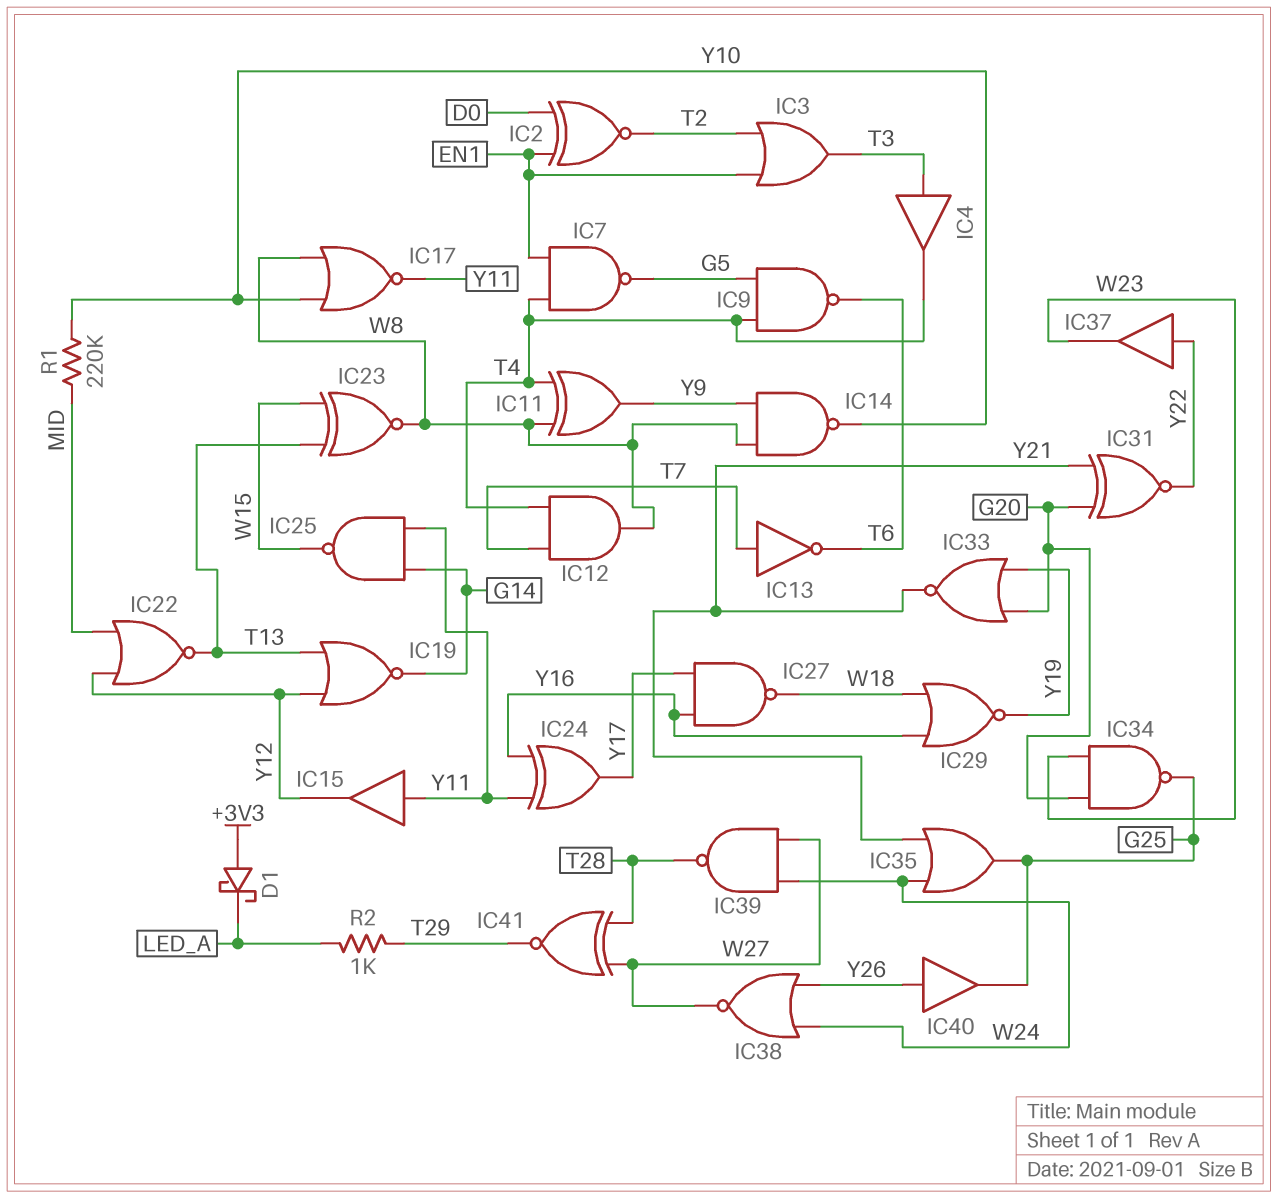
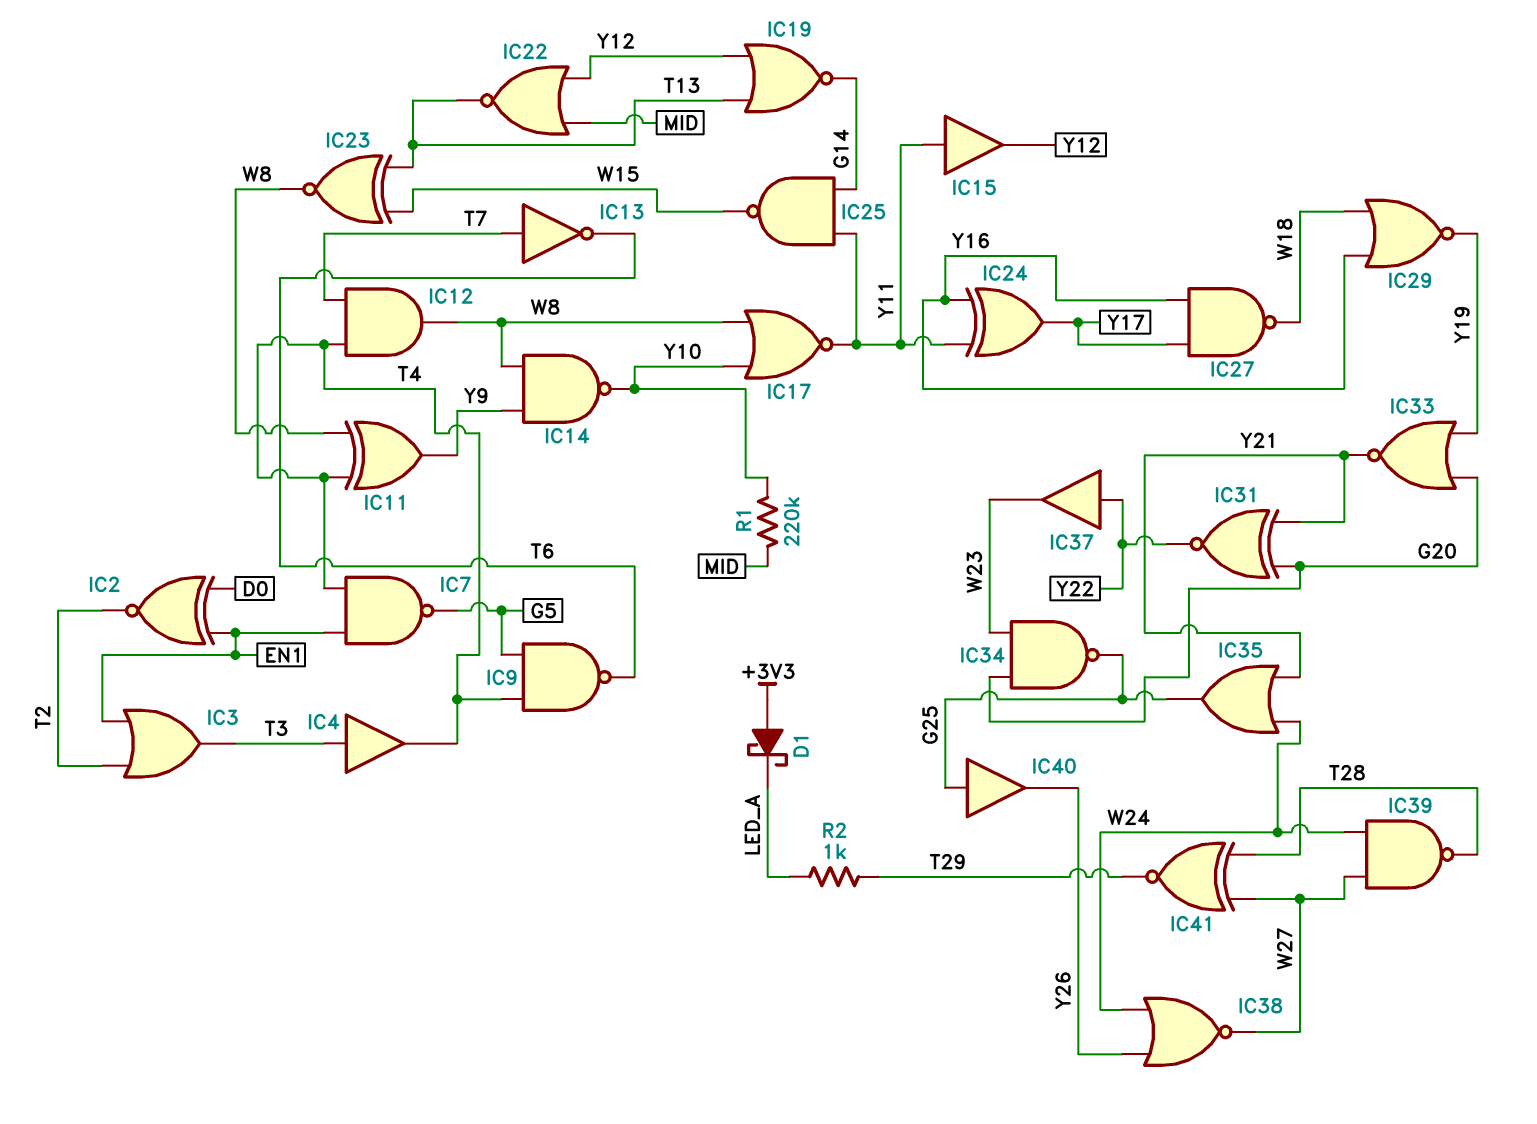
IC40: buffer (in Y26, out G25) -> buffer (in G25, out Y26)

